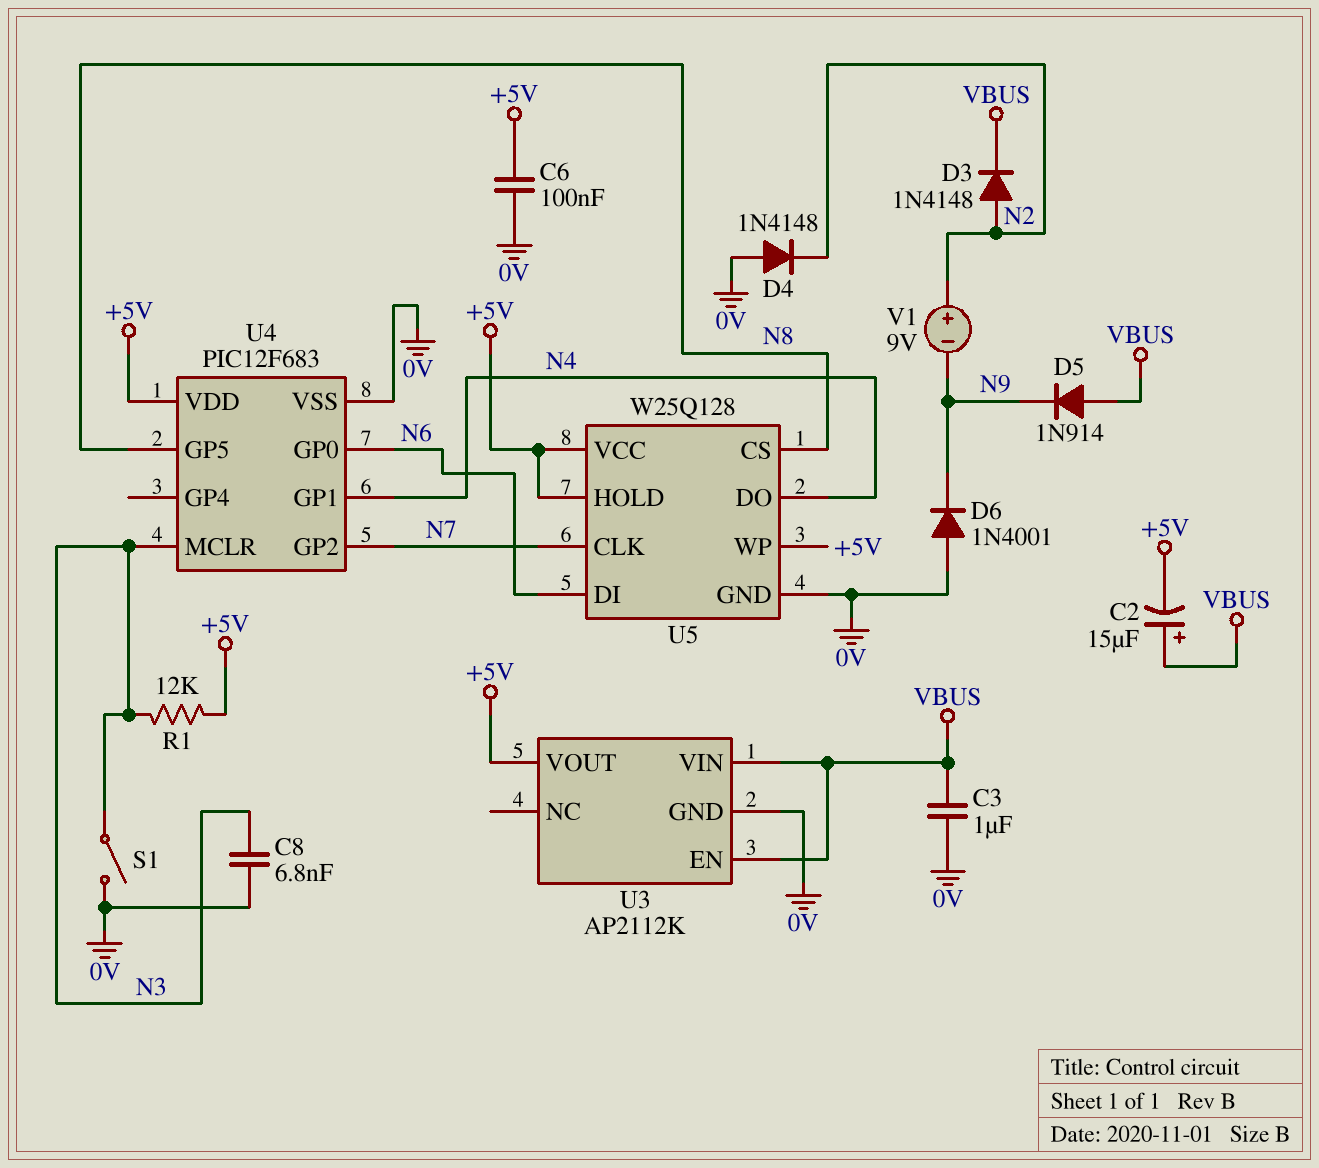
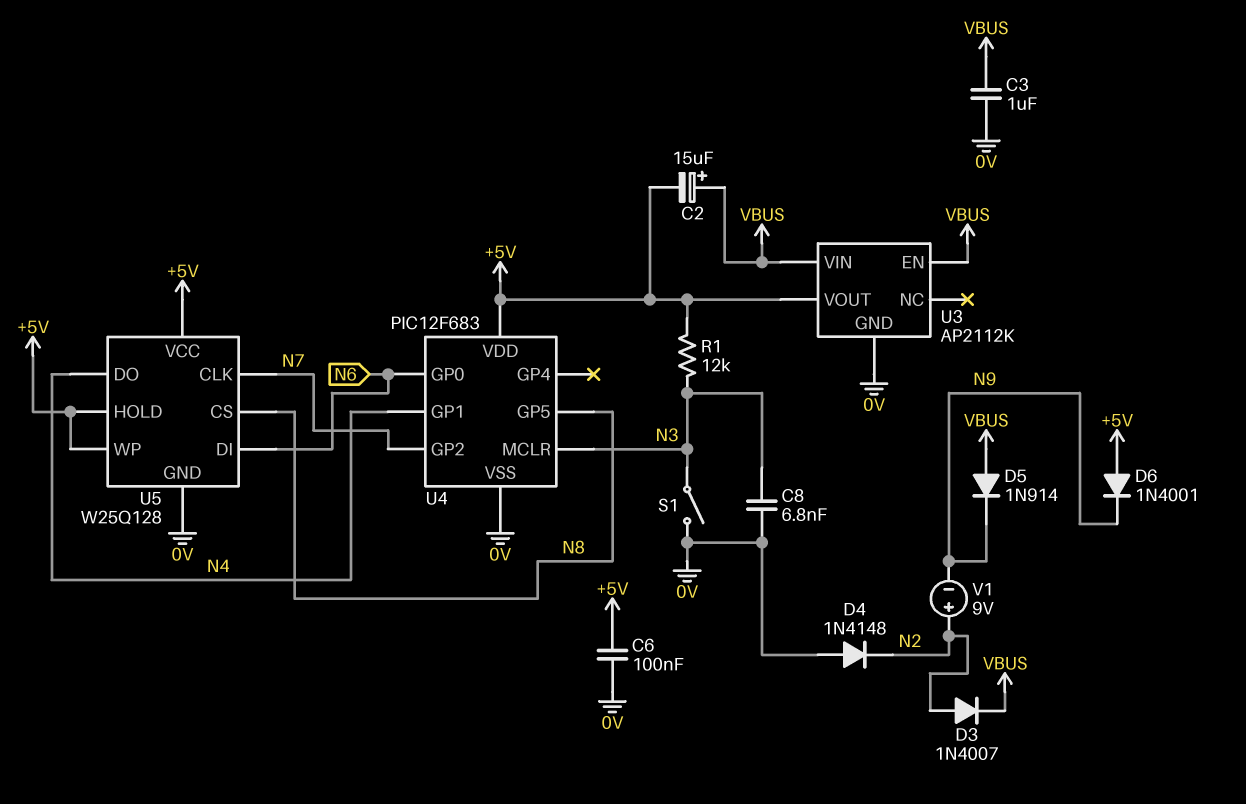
D3: diode 1N4148 (A N2, K VBUS) -> diode 1N4007 (A N2, K VBUS)
D6: diode 1N4001 (A 0V, K N9) -> diode 1N4001 (A +5V, K N9)

